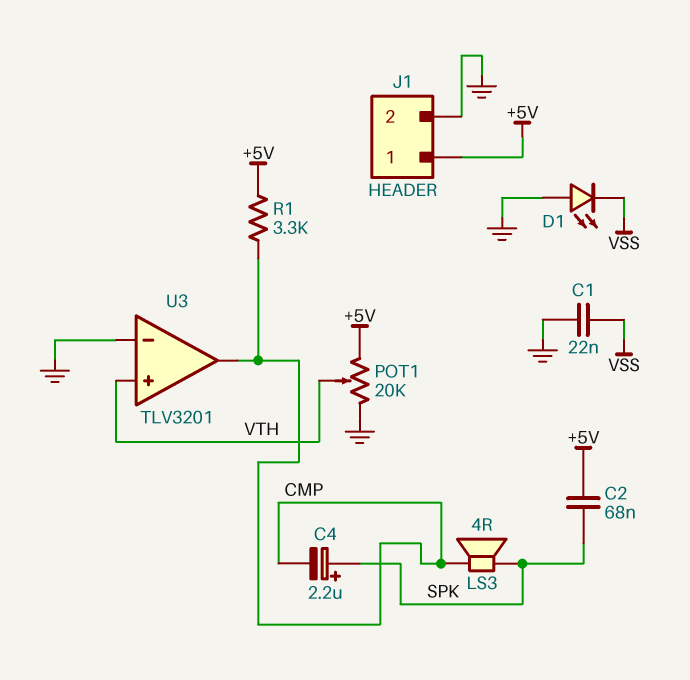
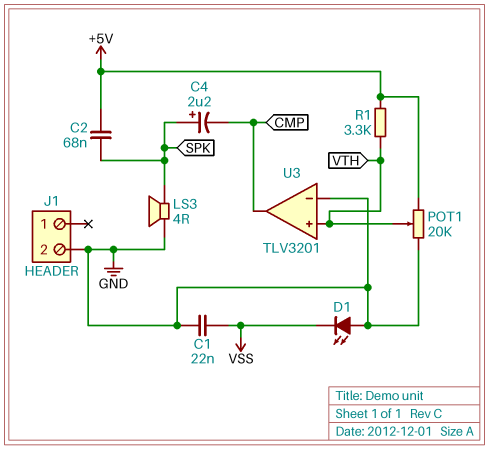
J1 pin 1: +5V -> none
LS3: speaker 4R (CMP, SPK) -> speaker 4R (GND, SPK)
R1: 3.3k (+5V, CMP) -> 3.3k (+5V, VTH)

